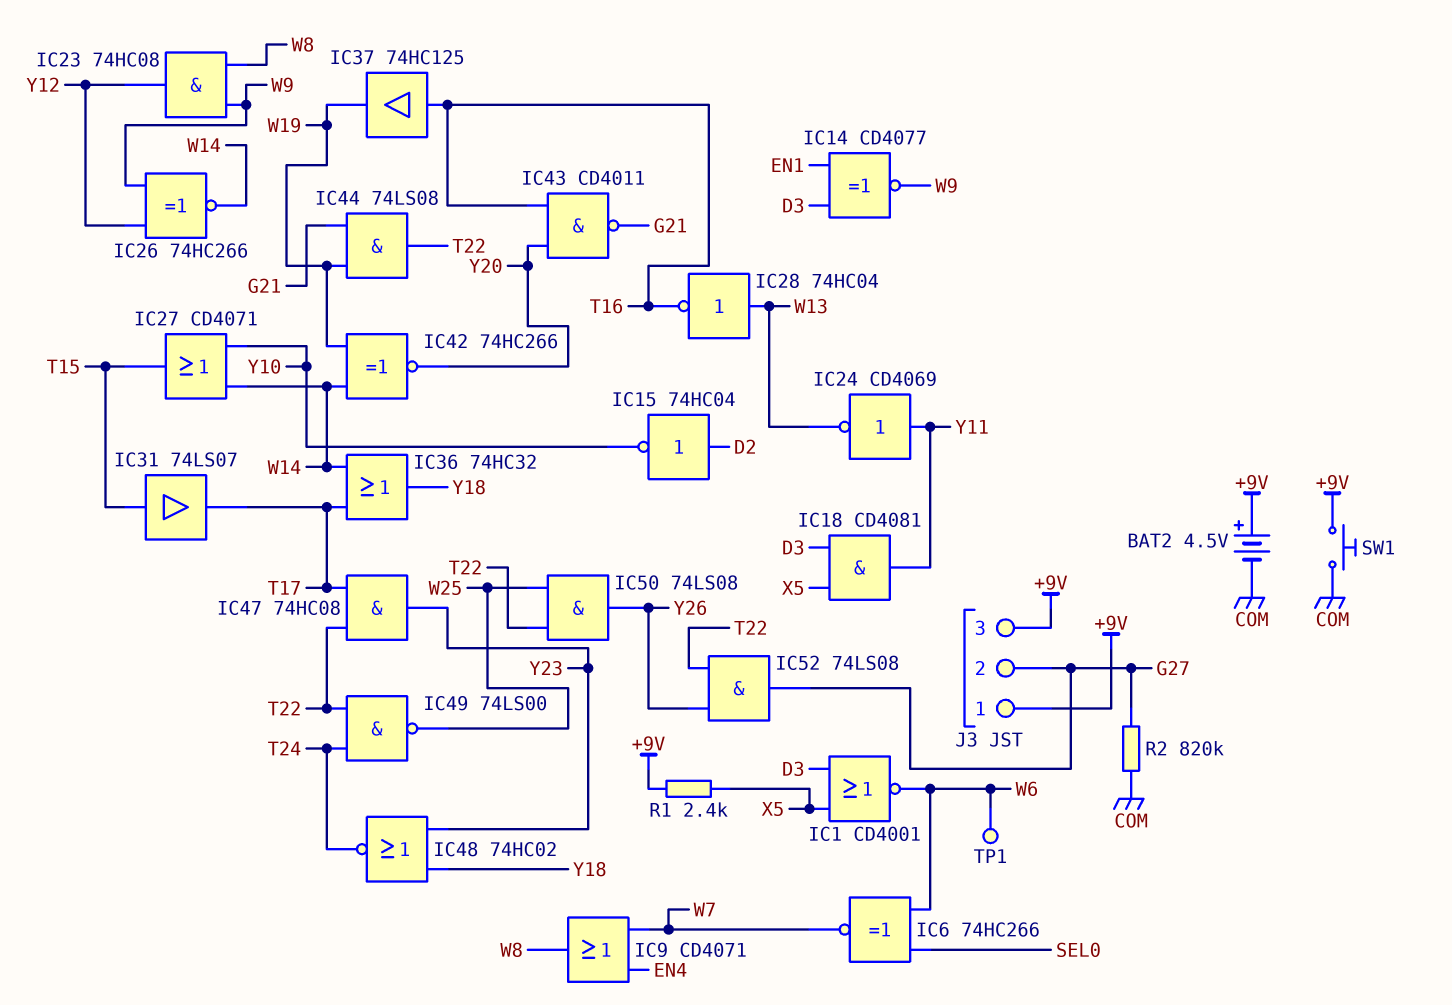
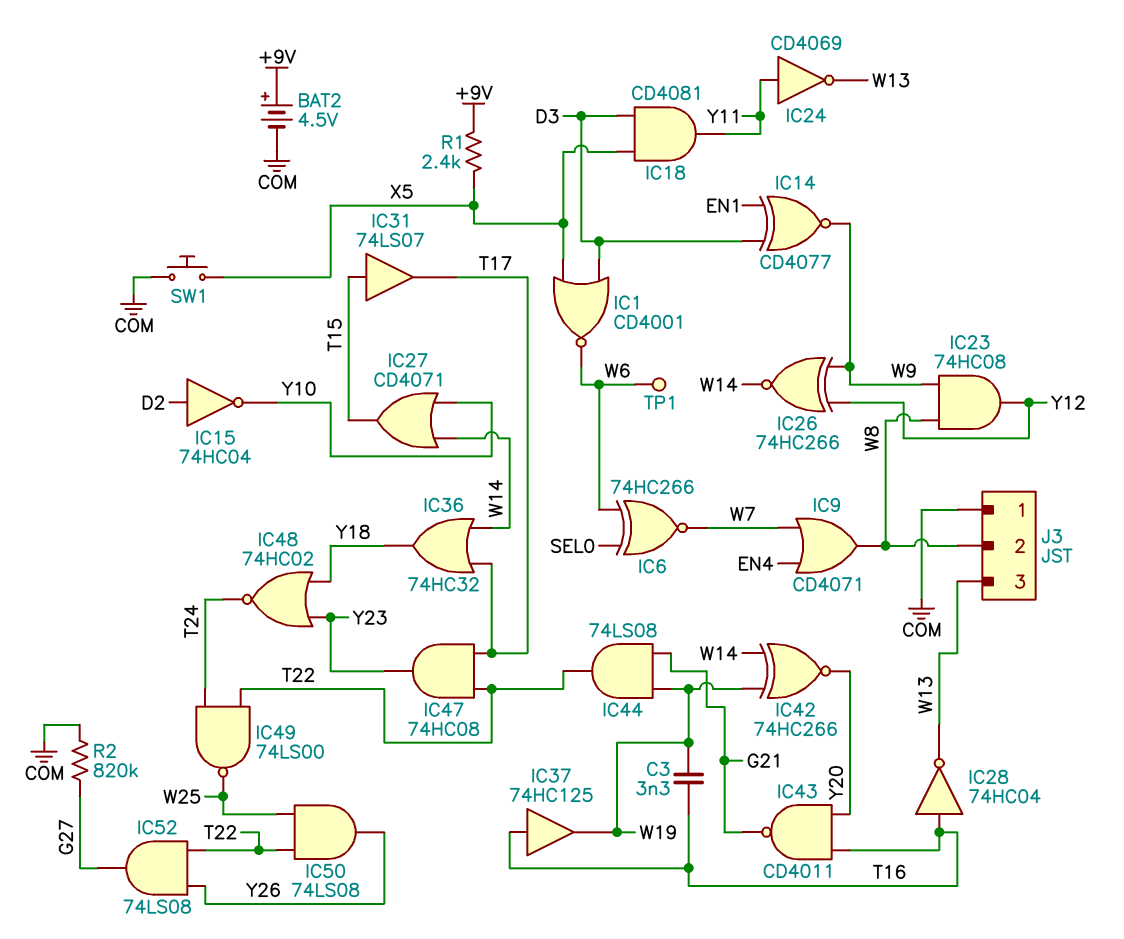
C3: none -> 3.3nF (T16, W19)
IC28: NOT 74HC04 (in W13, out T16) -> NOT 74HC04 (in T16, out W13)
J3 pin 1: +9V -> COM
J3 pin 2: G27 -> W8
J3 pin 3: +9V -> W13
SW1: button (+9V, COM) -> button (COM, X5)

